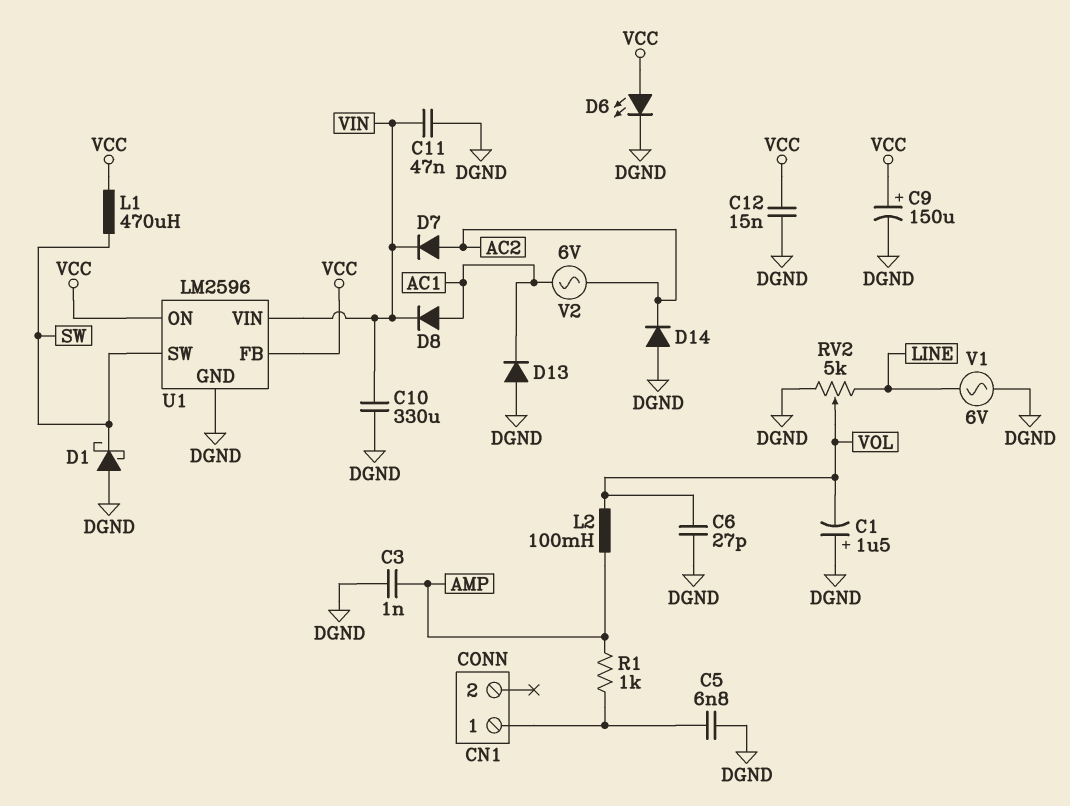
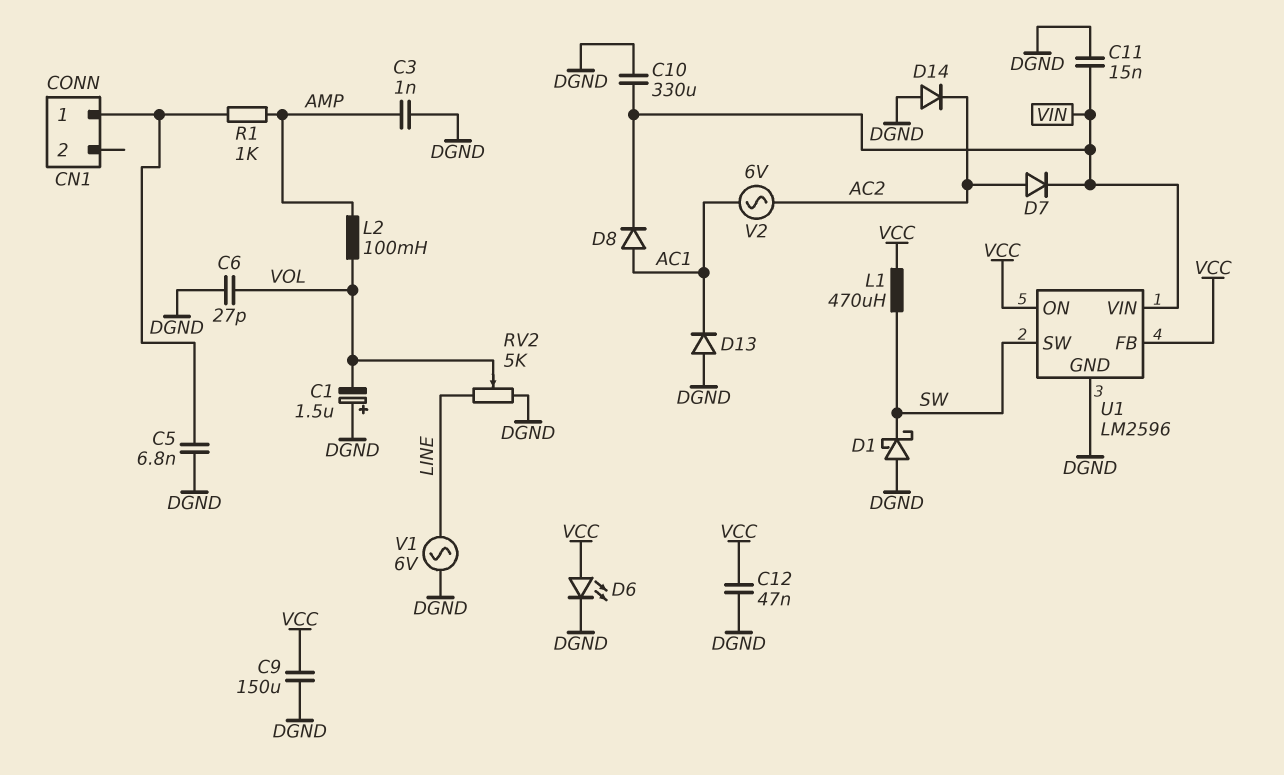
C9: 150uF (plus VCC, minus DGND) -> 150uF (DGND, VCC)
C11: 47nF (DGND, VIN) -> 15nF (DGND, VIN)
C12: 15nF (DGND, VCC) -> 47nF (DGND, VCC)

